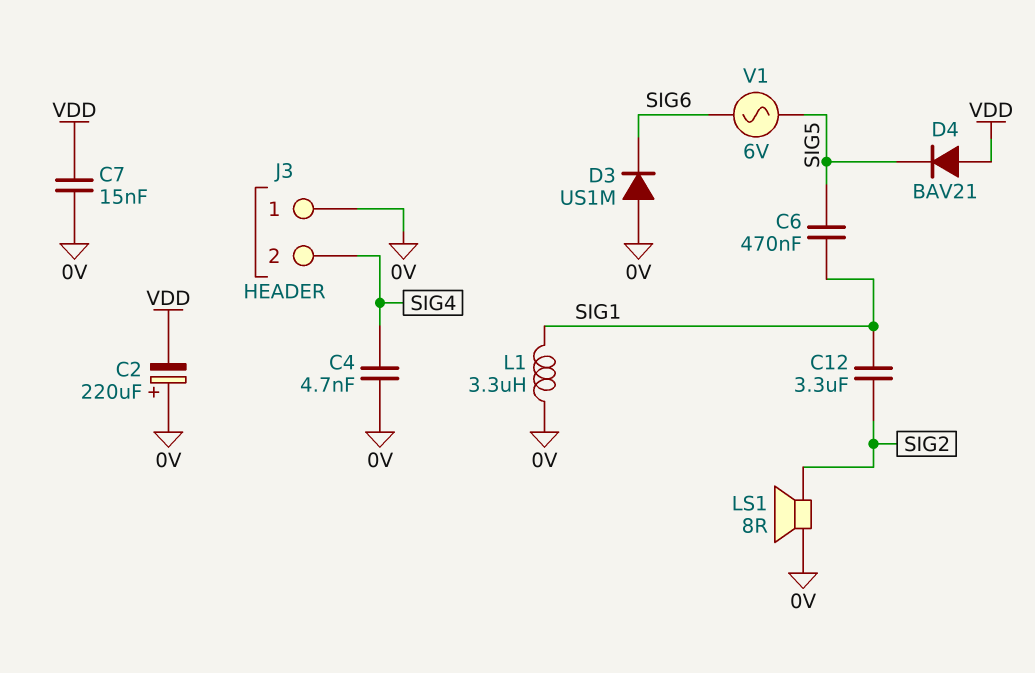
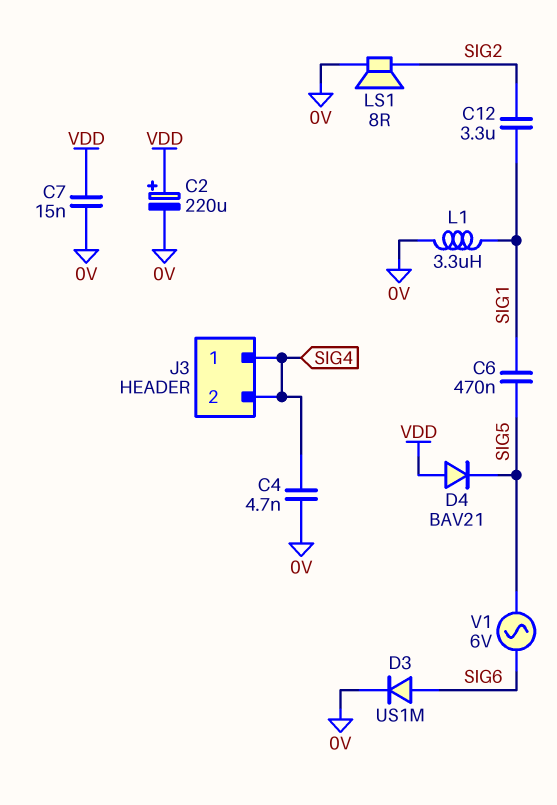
C2: 220uF (plus 0V, minus VDD) -> 220uF (plus VDD, minus 0V)
D3: diode US1M (A 0V, K SIG6) -> diode US1M (A SIG6, K 0V)
J3 pin 1: 0V -> SIG4

